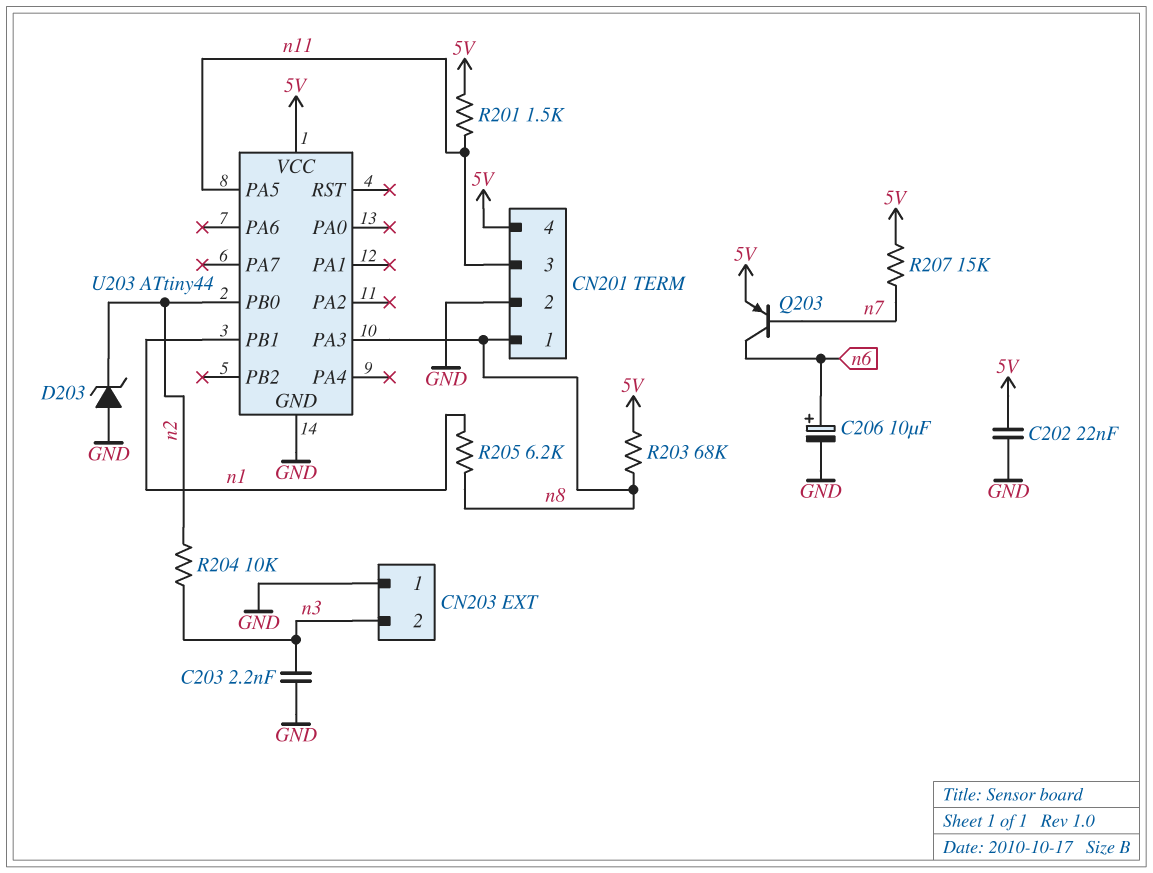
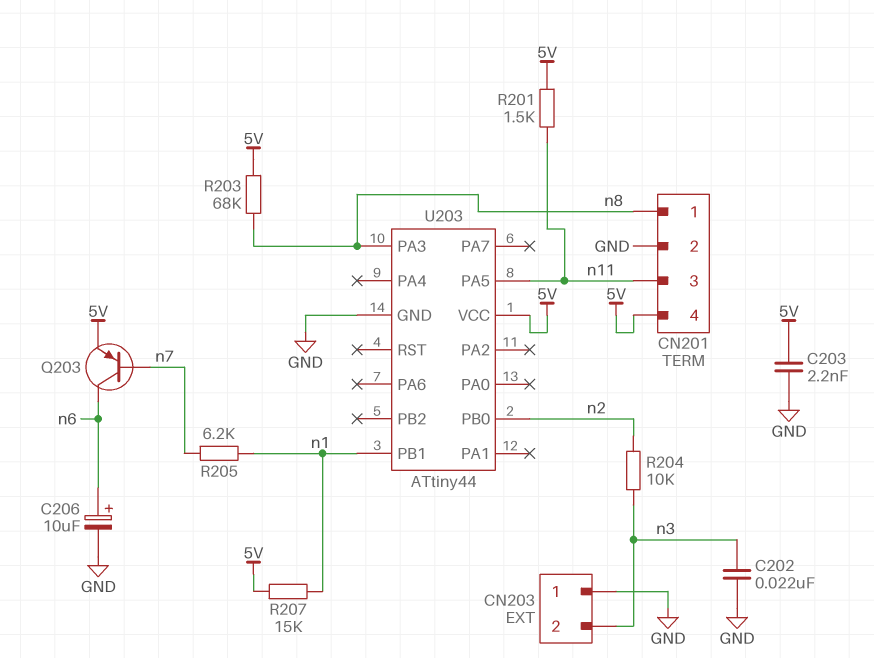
C202: 22nF (5V, GND) -> 22nF (GND, n3)
C203: 2.2nF (GND, n3) -> 2.2nF (5V, GND)
D203: zener (A GND, K n2) -> none
R205: 6.2k (n1, n8) -> 6.2k (n1, n7)
R207: 15k (5V, n7) -> 15k (5V, n1)

